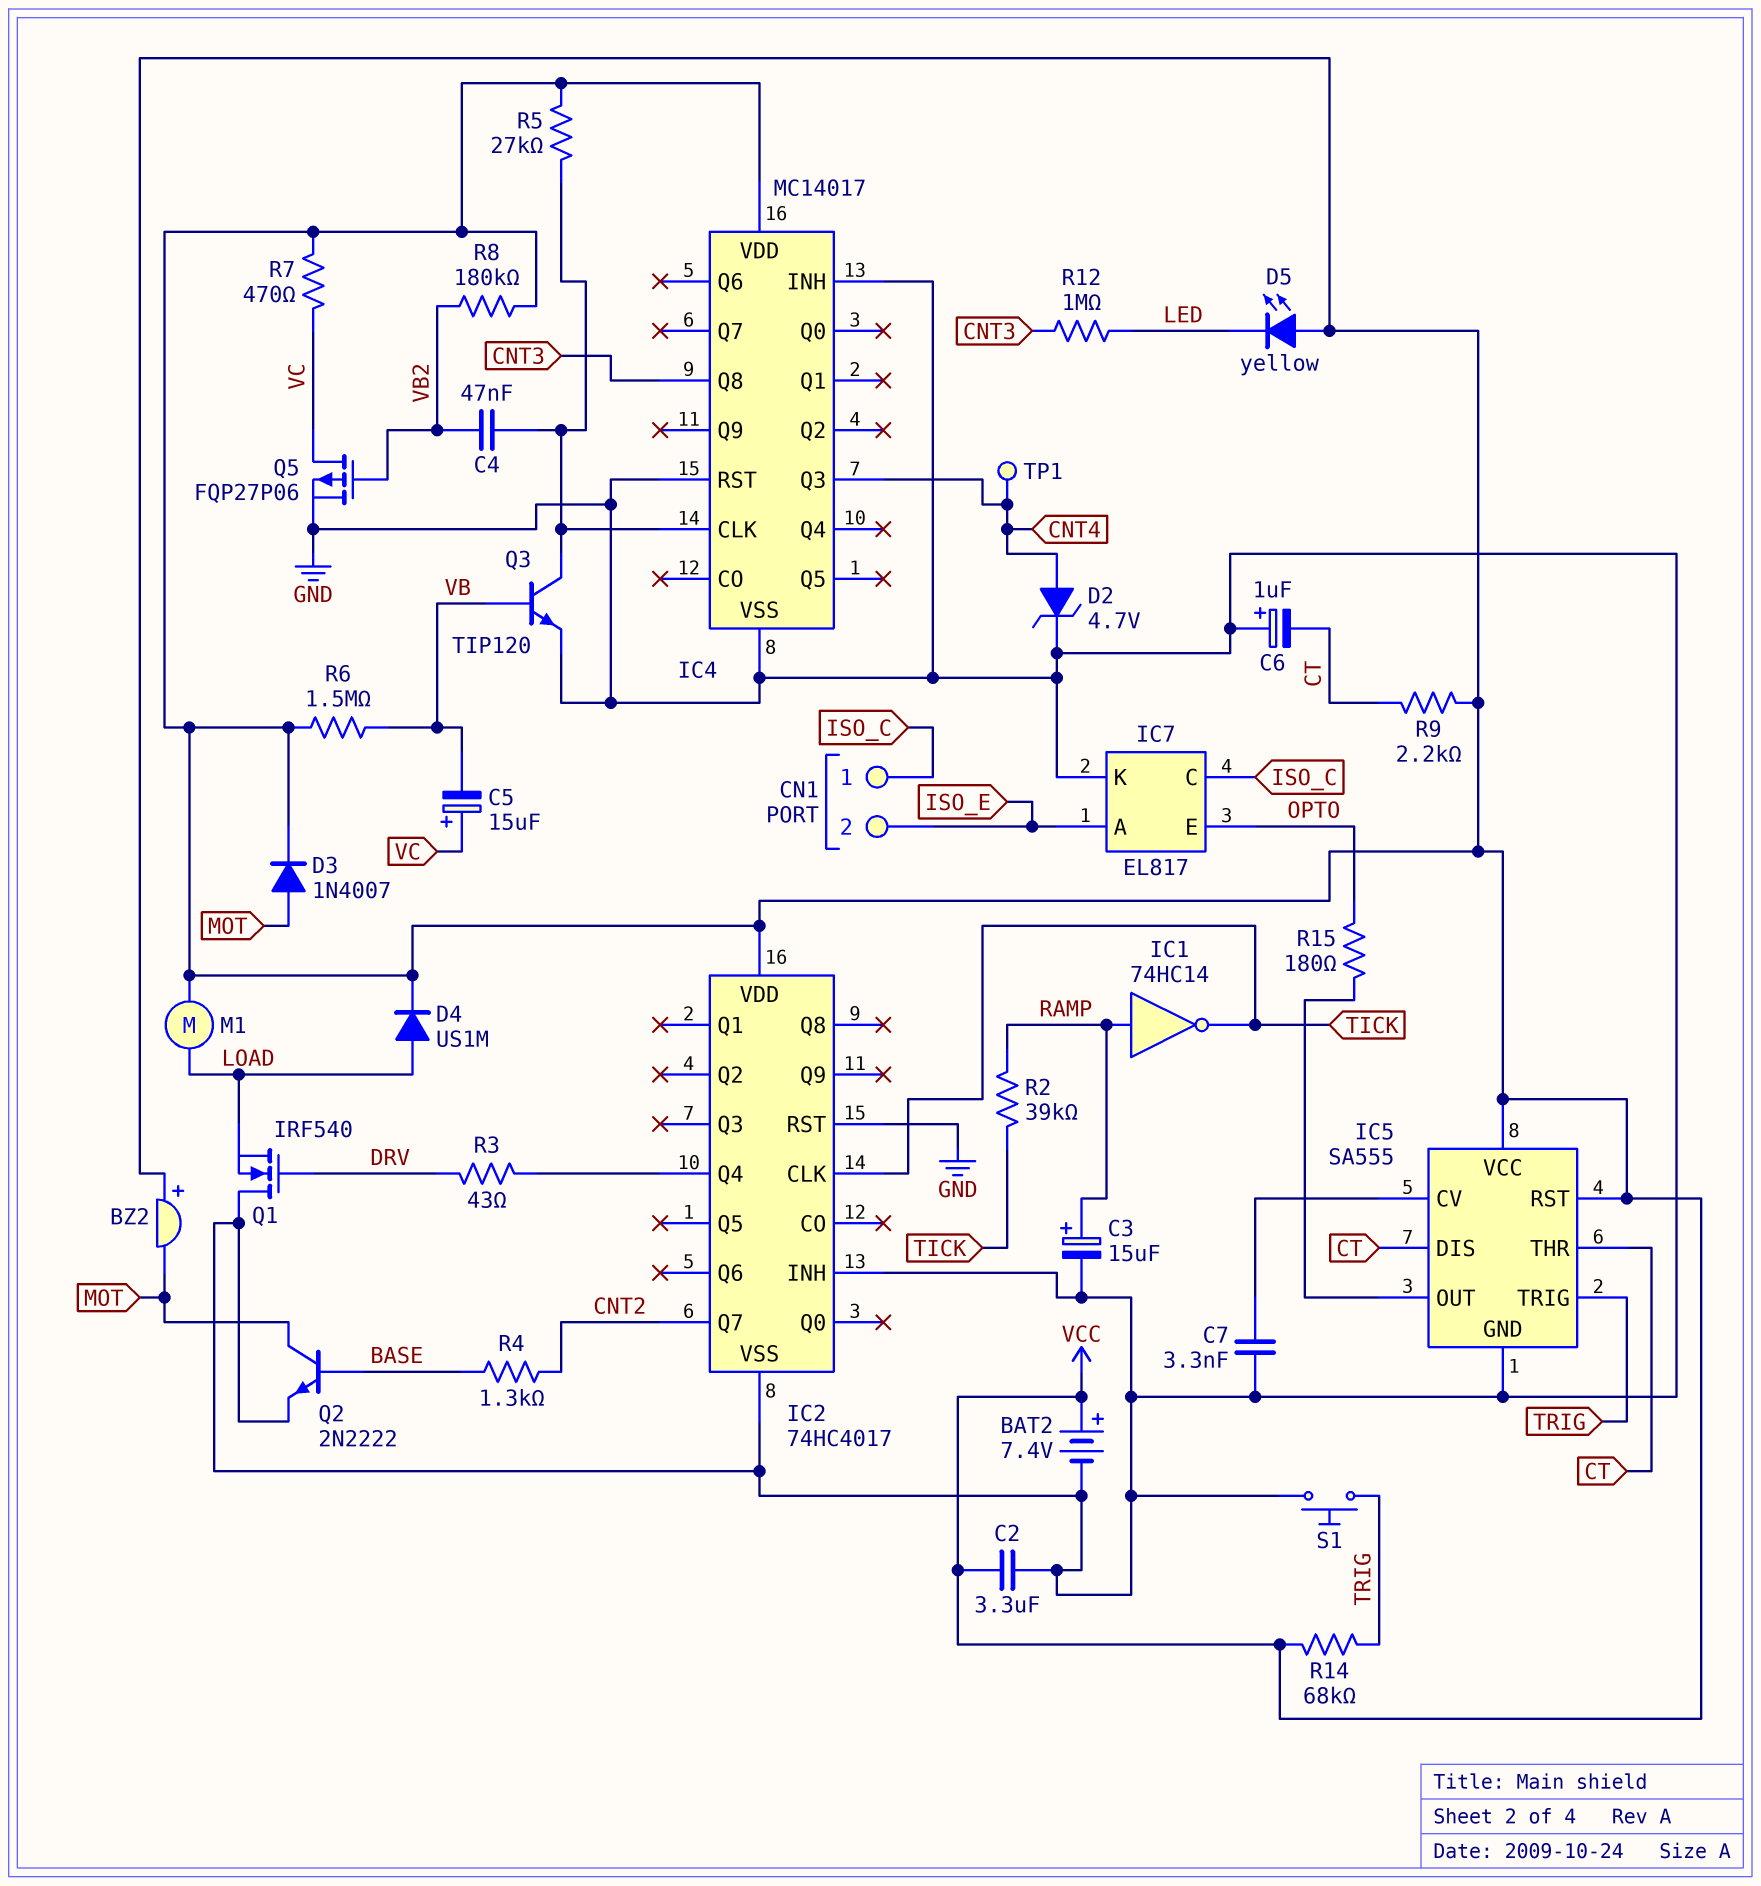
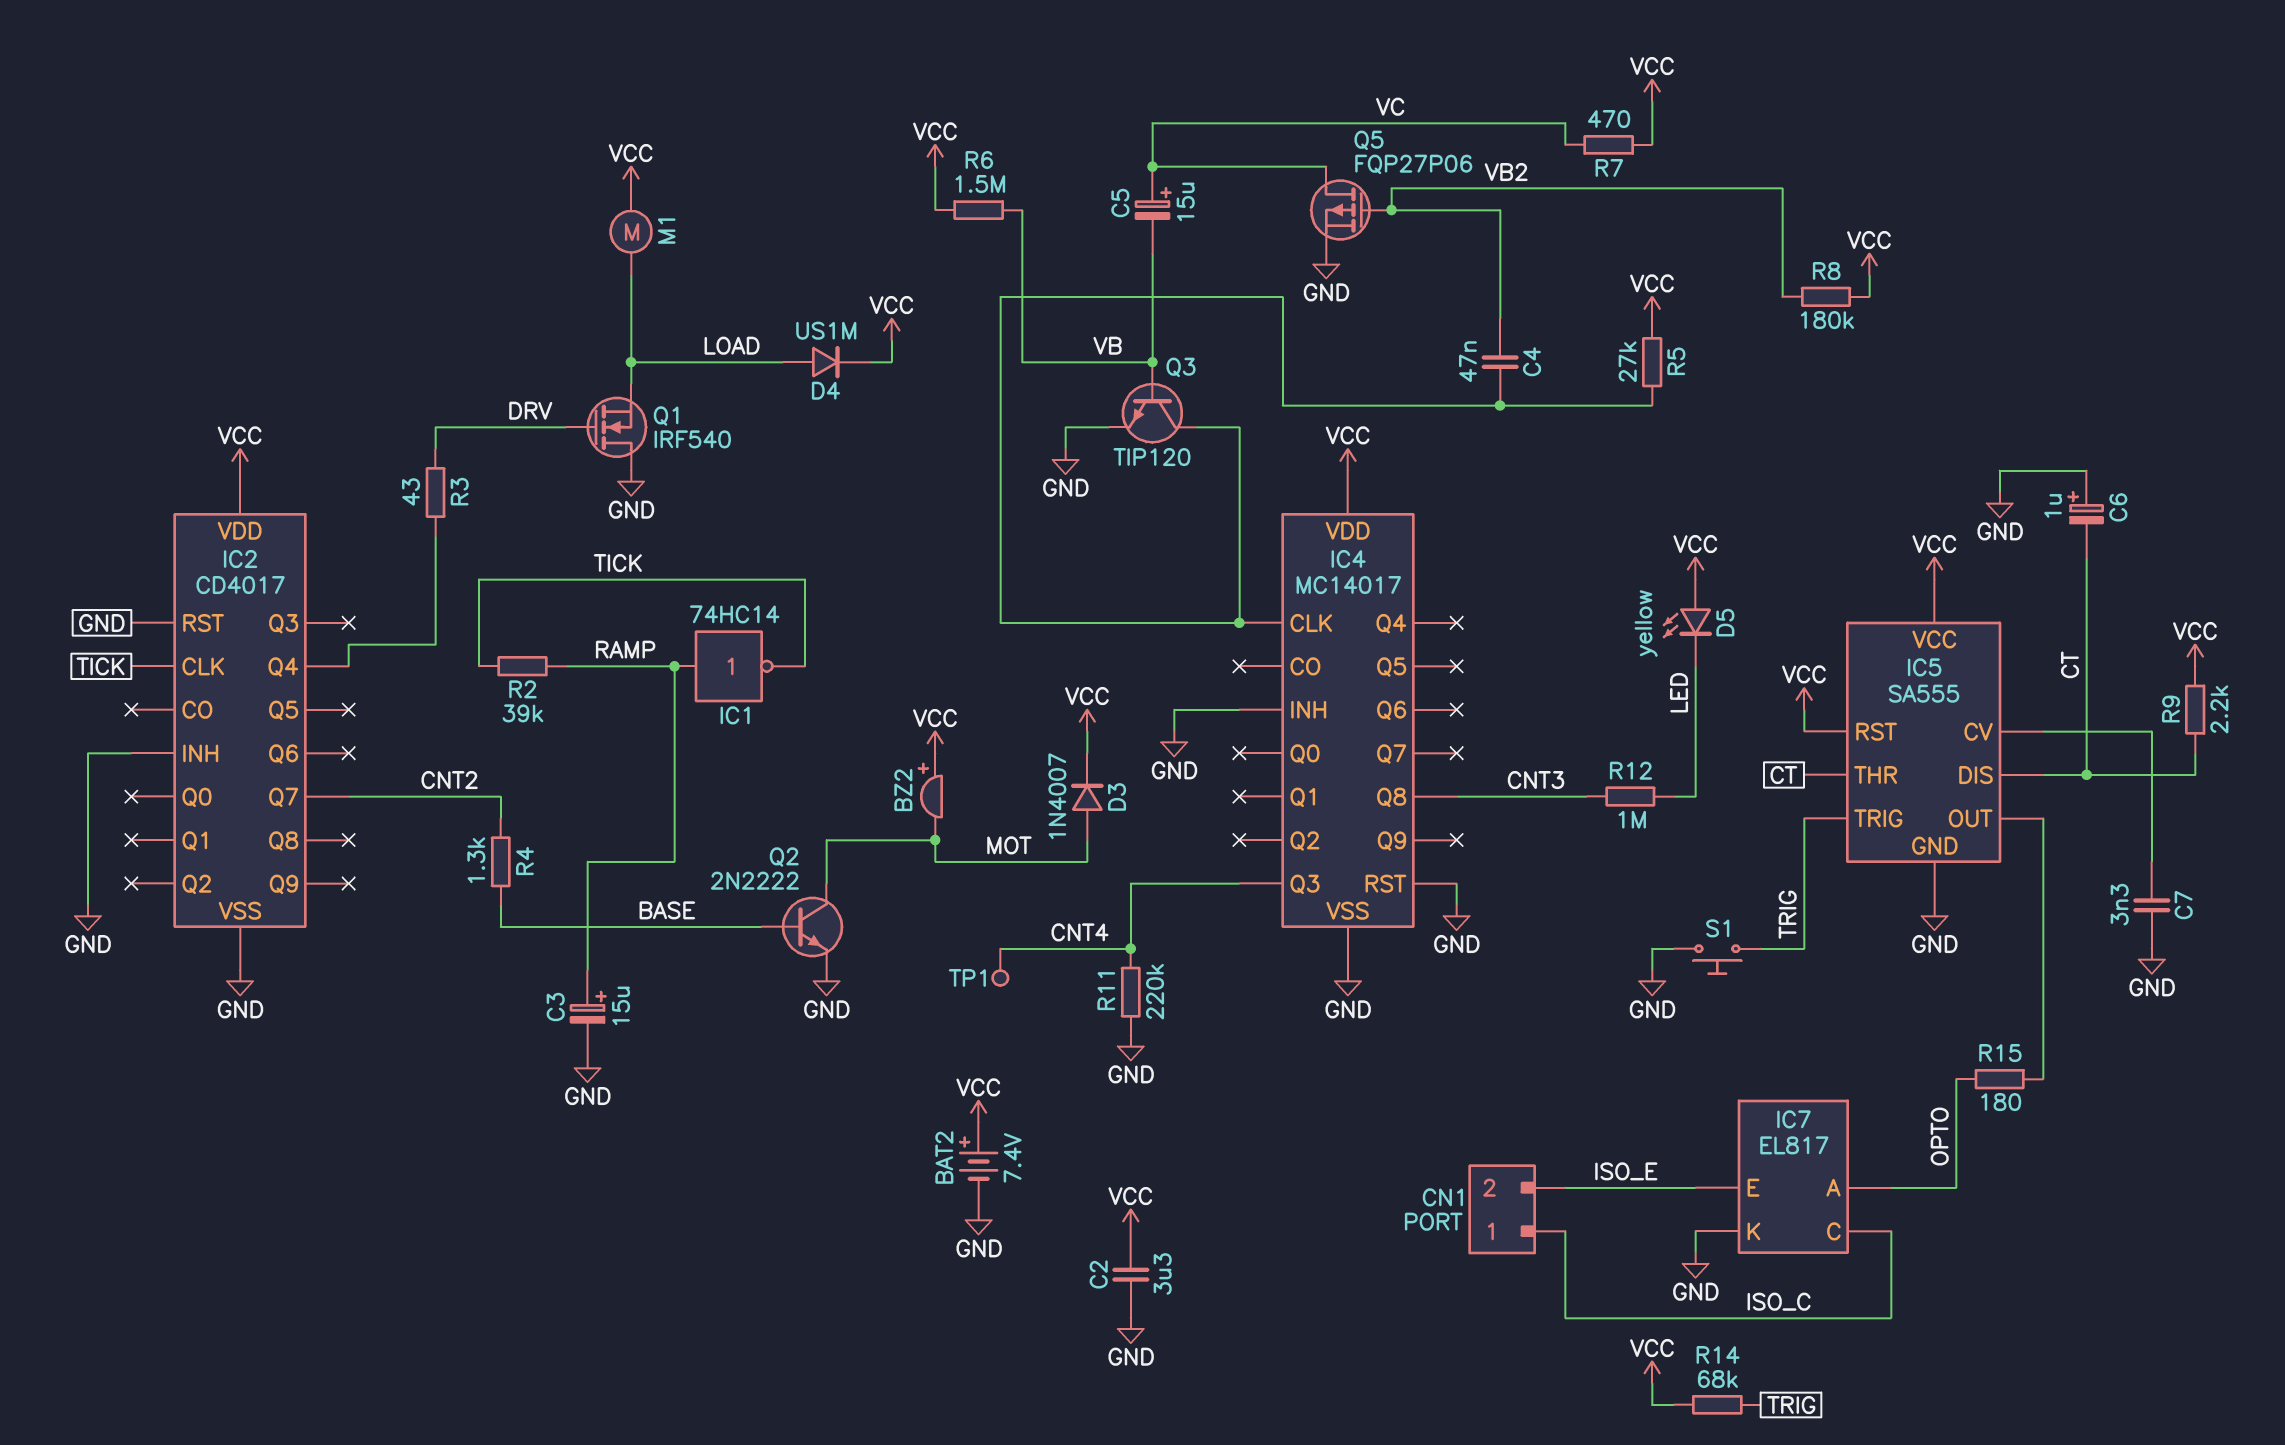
D2: zener 4.7V (A CNT4, K GND) -> none
IC2: 74HC4017 -> CD4017
IC7 pin A: ISO_E -> OPTO
IC7 pin E: OPTO -> ISO_E
R11: none -> 220k (CNT4, GND)

